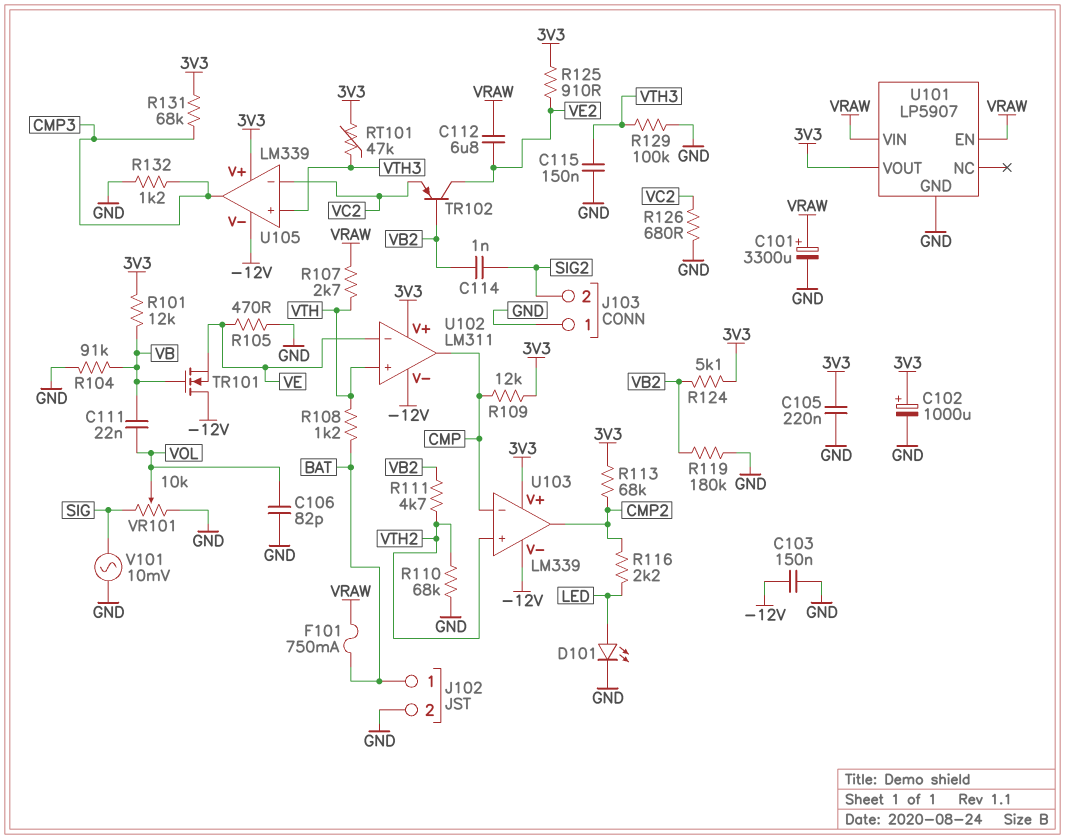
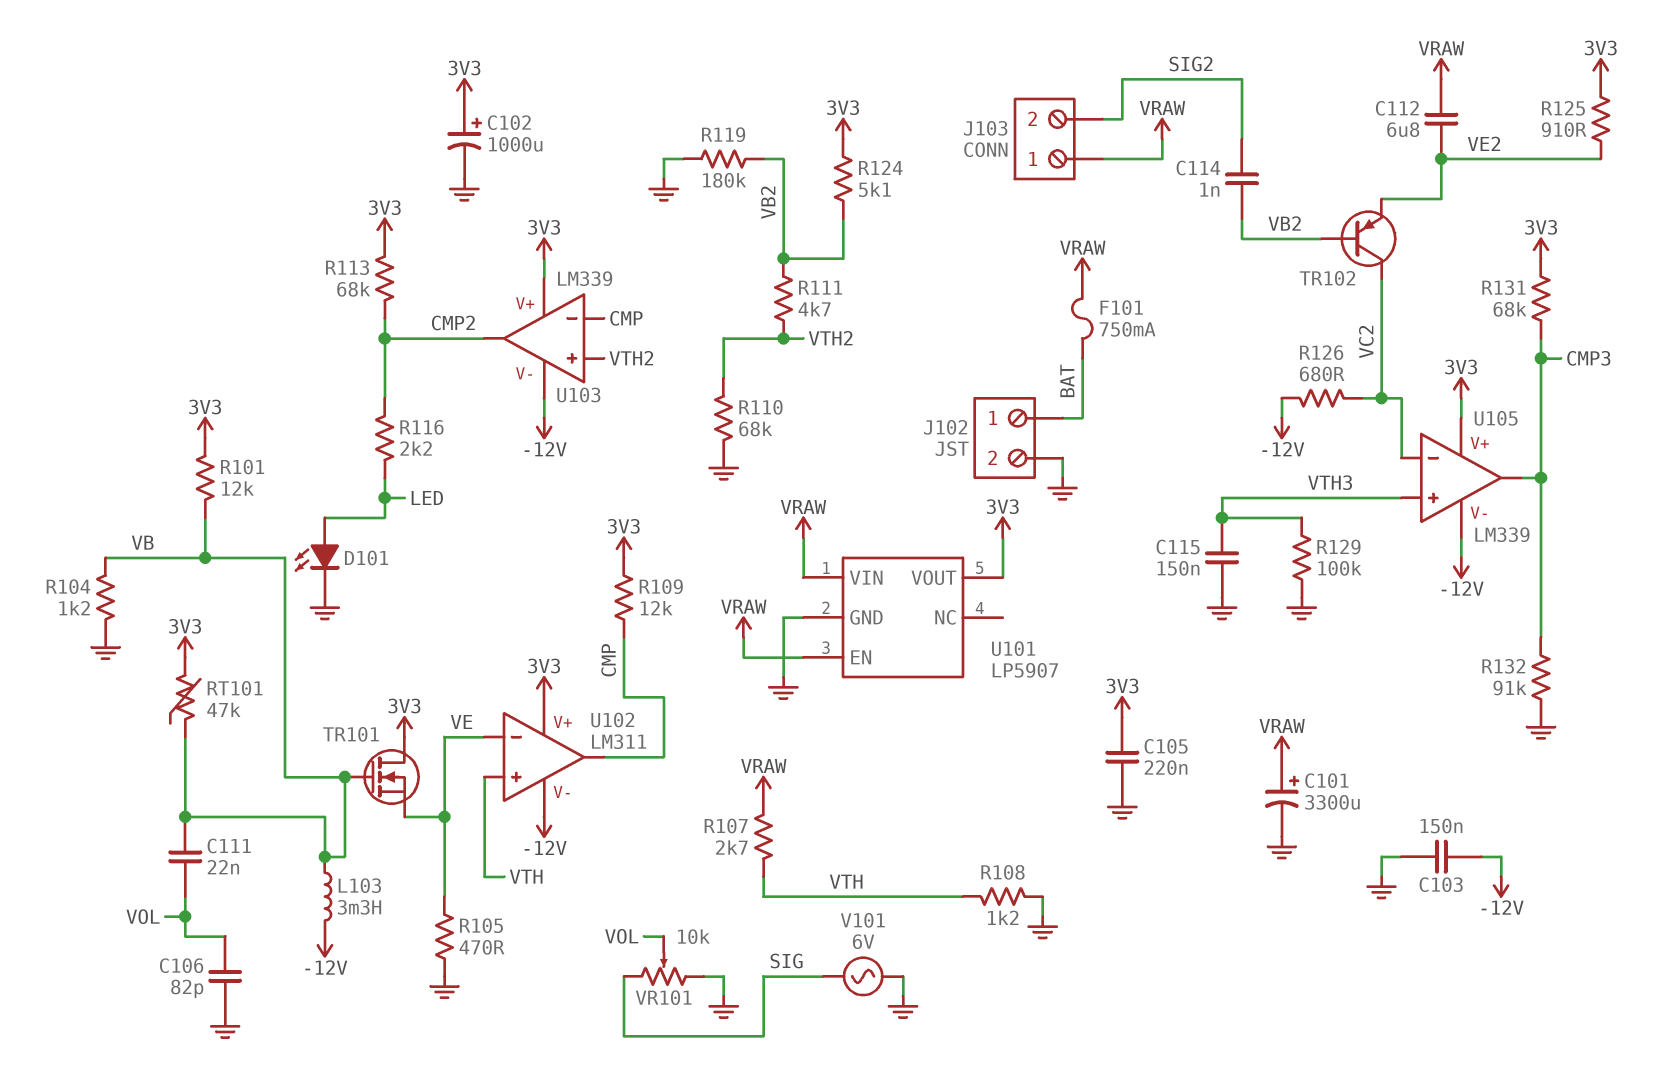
J103 pin 1: GND -> VRAW
L103: none -> 3.3mH (-12V, VB)
R104: 91k (GND, VB) -> 1.2k (GND, VB)
R108: 1.2k (BAT, VTH) -> 1.2k (GND, VTH)
R126: 680 (GND, VC2) -> 680 (-12V, VC2)
R132: 1.2k (CMP3, GND) -> 91k (CMP3, GND)
RT101: 47k (3V3, VTH3) -> 47k (3V3, VB)
TR101: NMOS (G VB, D -12V, S VE) -> NMOS (G VB, D 3V3, S VE)
TR102: PNP (B VB2, C VE2, E VC2) -> PNP (B VB2, C VC2, E VE2)
V101: AC 10mV (GND, SIG) -> AC 6V (GND, SIG)

